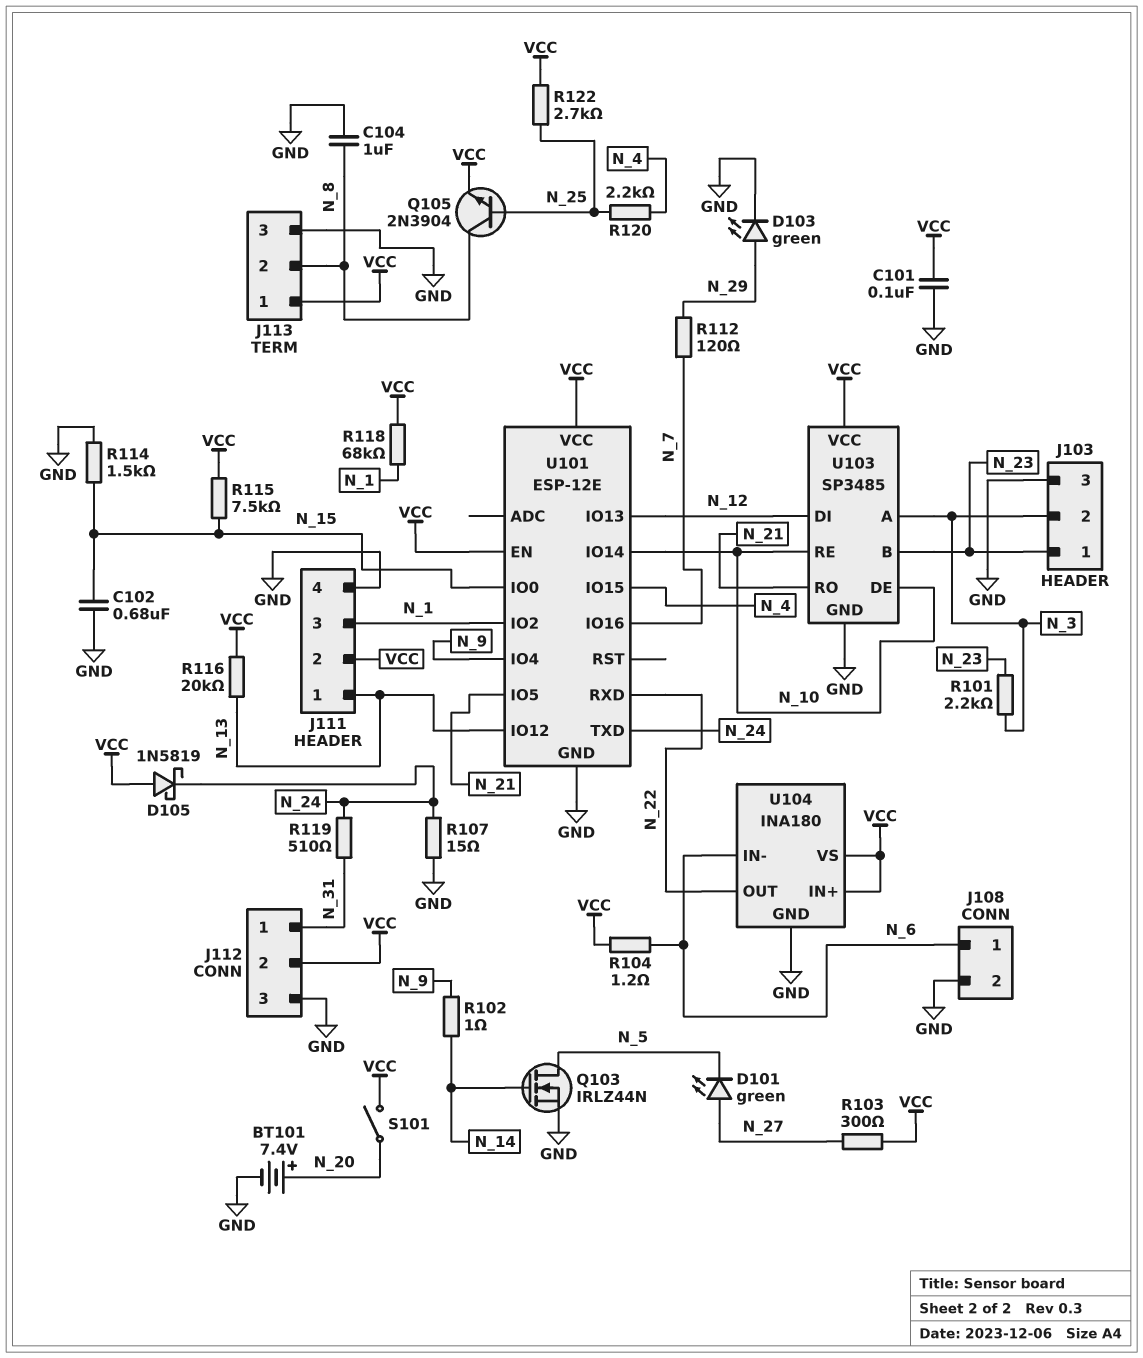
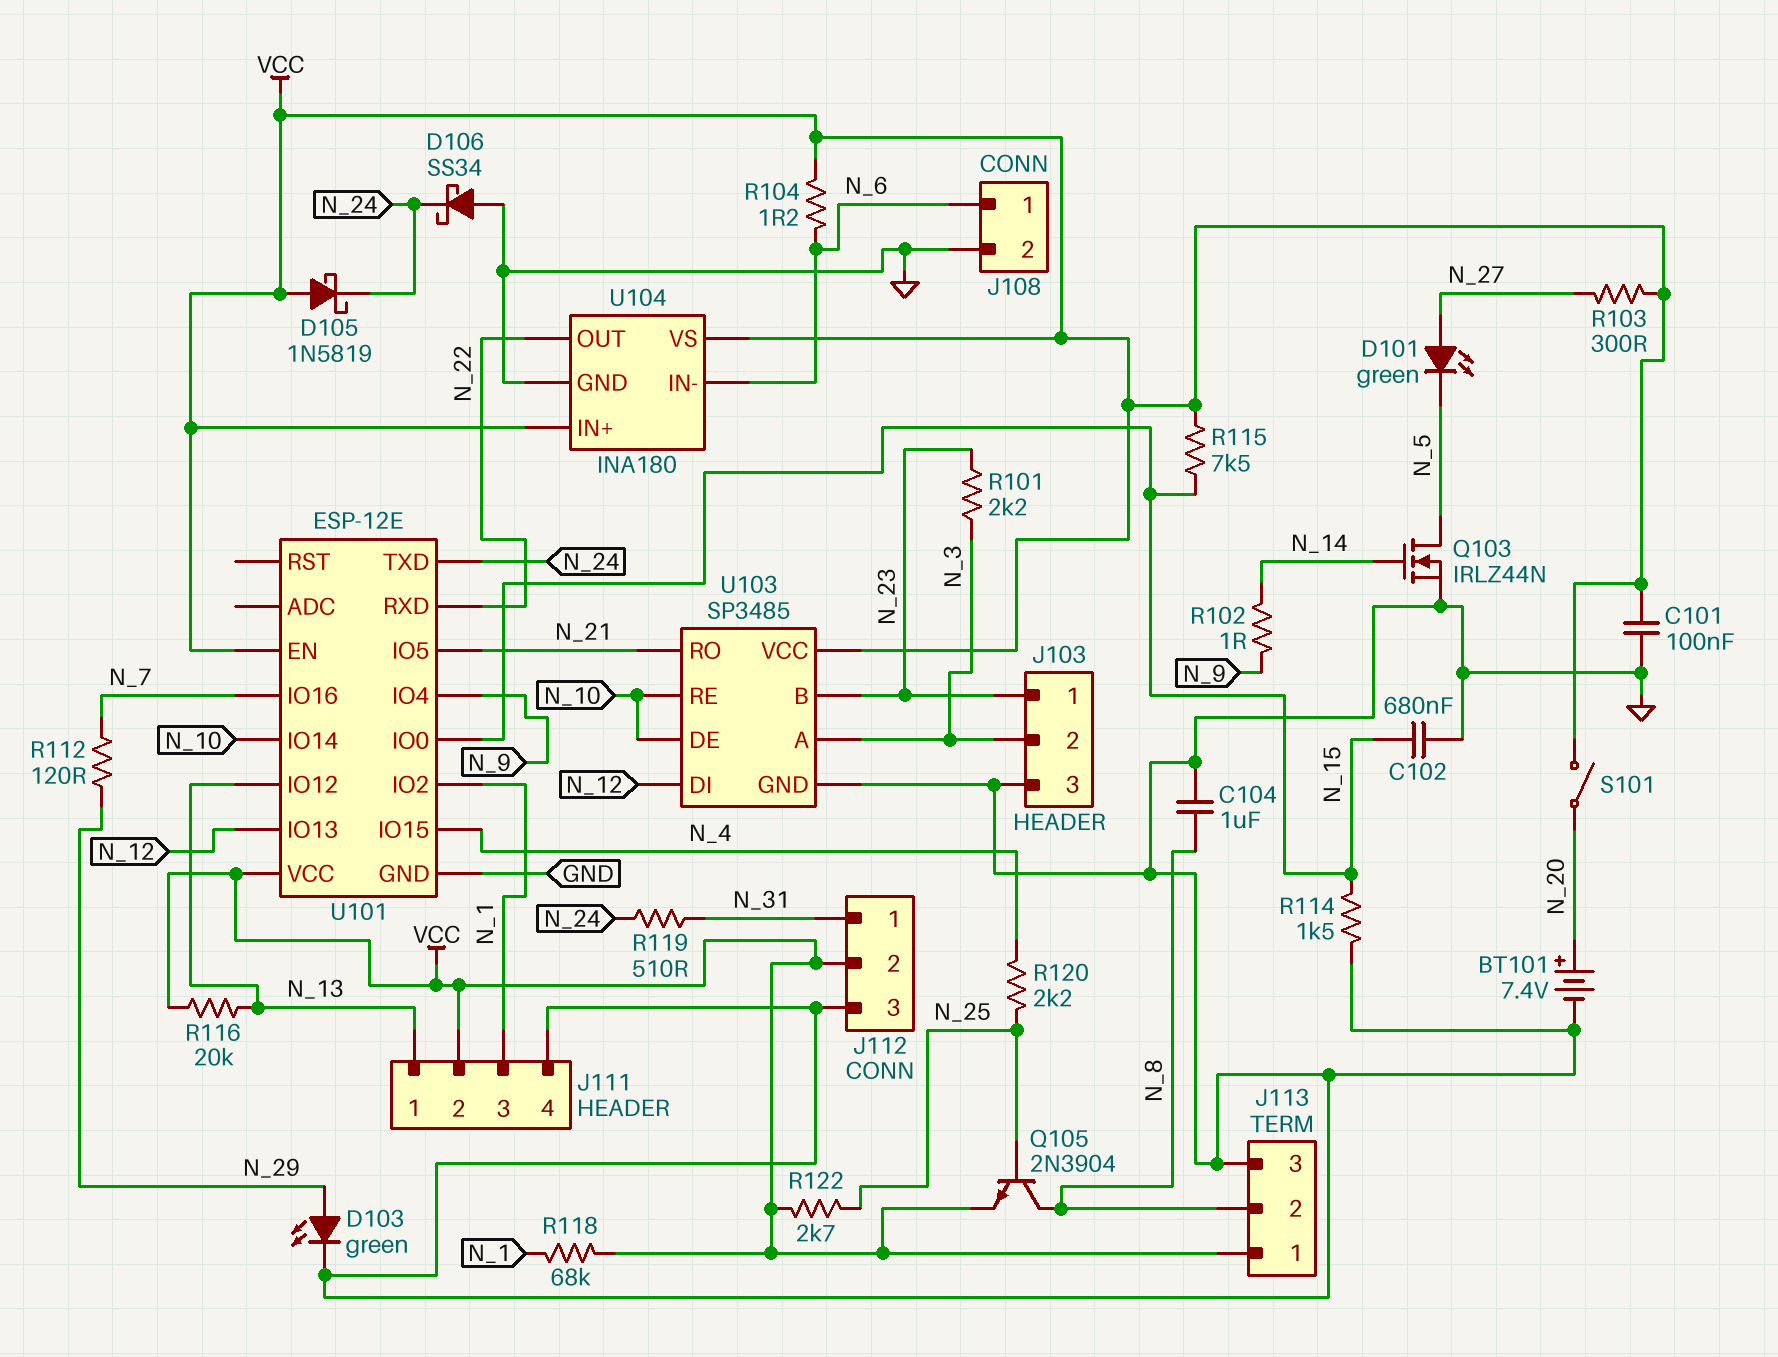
D106: none -> schottky SS34 (A GND, K N_24)
R107: 15 (GND, N_24) -> none

